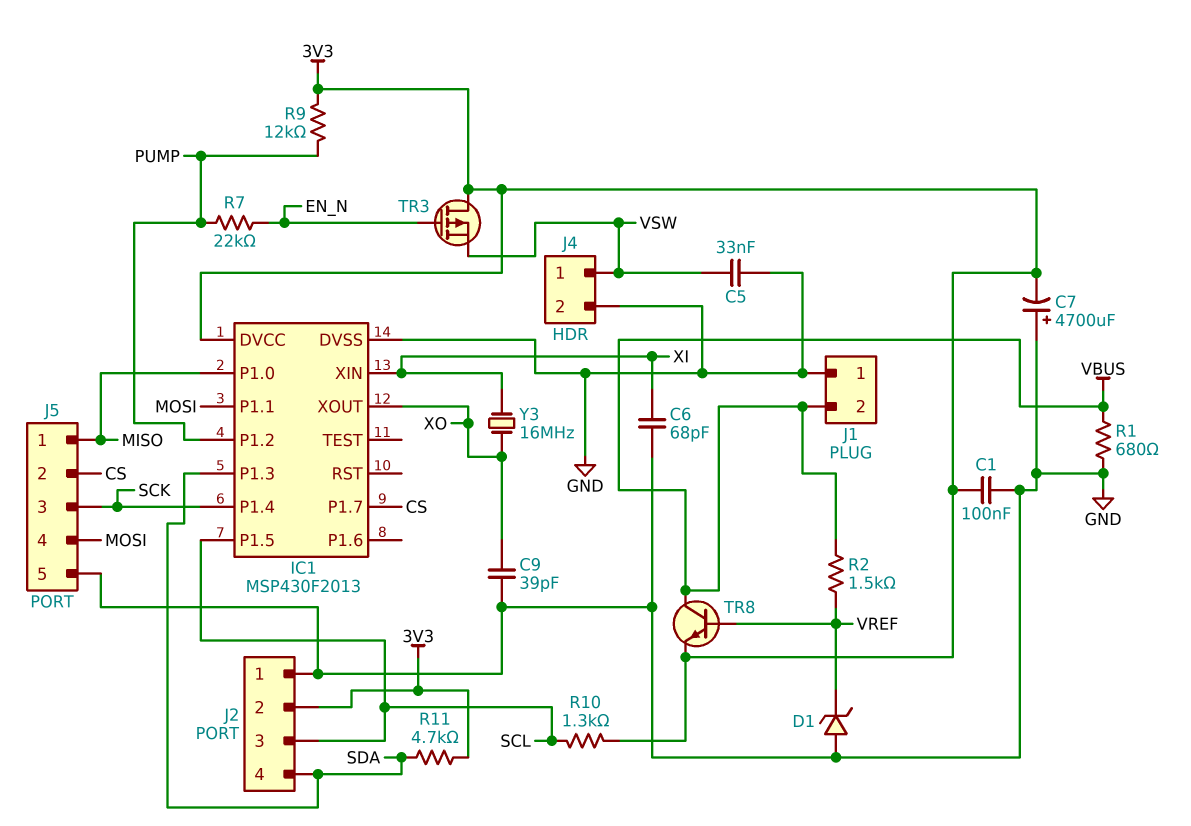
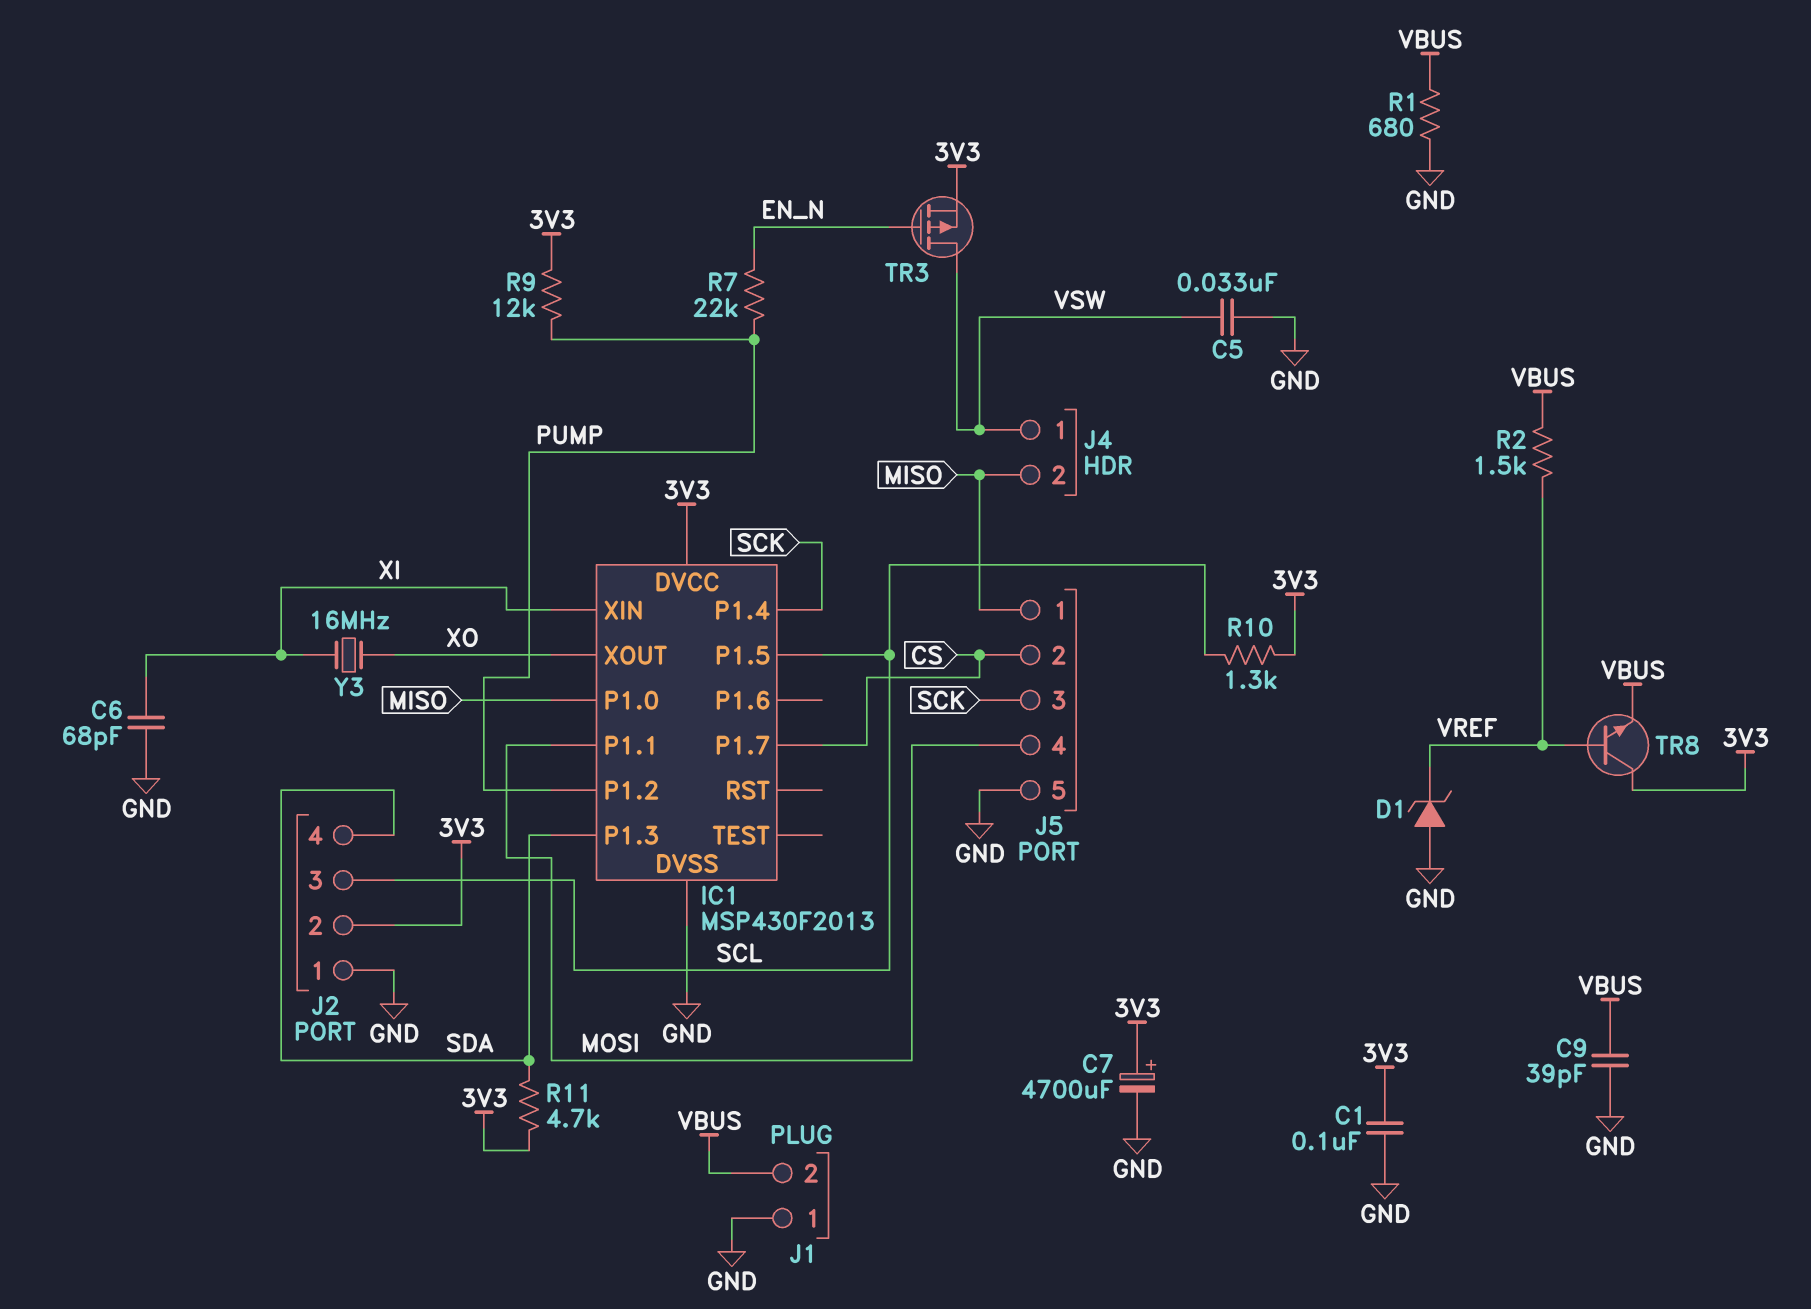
C7: 4700uF (plus GND, minus 3V3) -> 4700uF (plus 3V3, minus GND)
C9: 39pF (GND, XO) -> 39pF (GND, VBUS)
J4 pin 2: GND -> MISO
TR3: PMOS (G EN_N, D 3V3, S VSW) -> PMOS (G EN_N, D VSW, S 3V3)
TR8: NPN (B VREF, C VBUS, E 3V3) -> NPN (B VREF, C 3V3, E VBUS)

